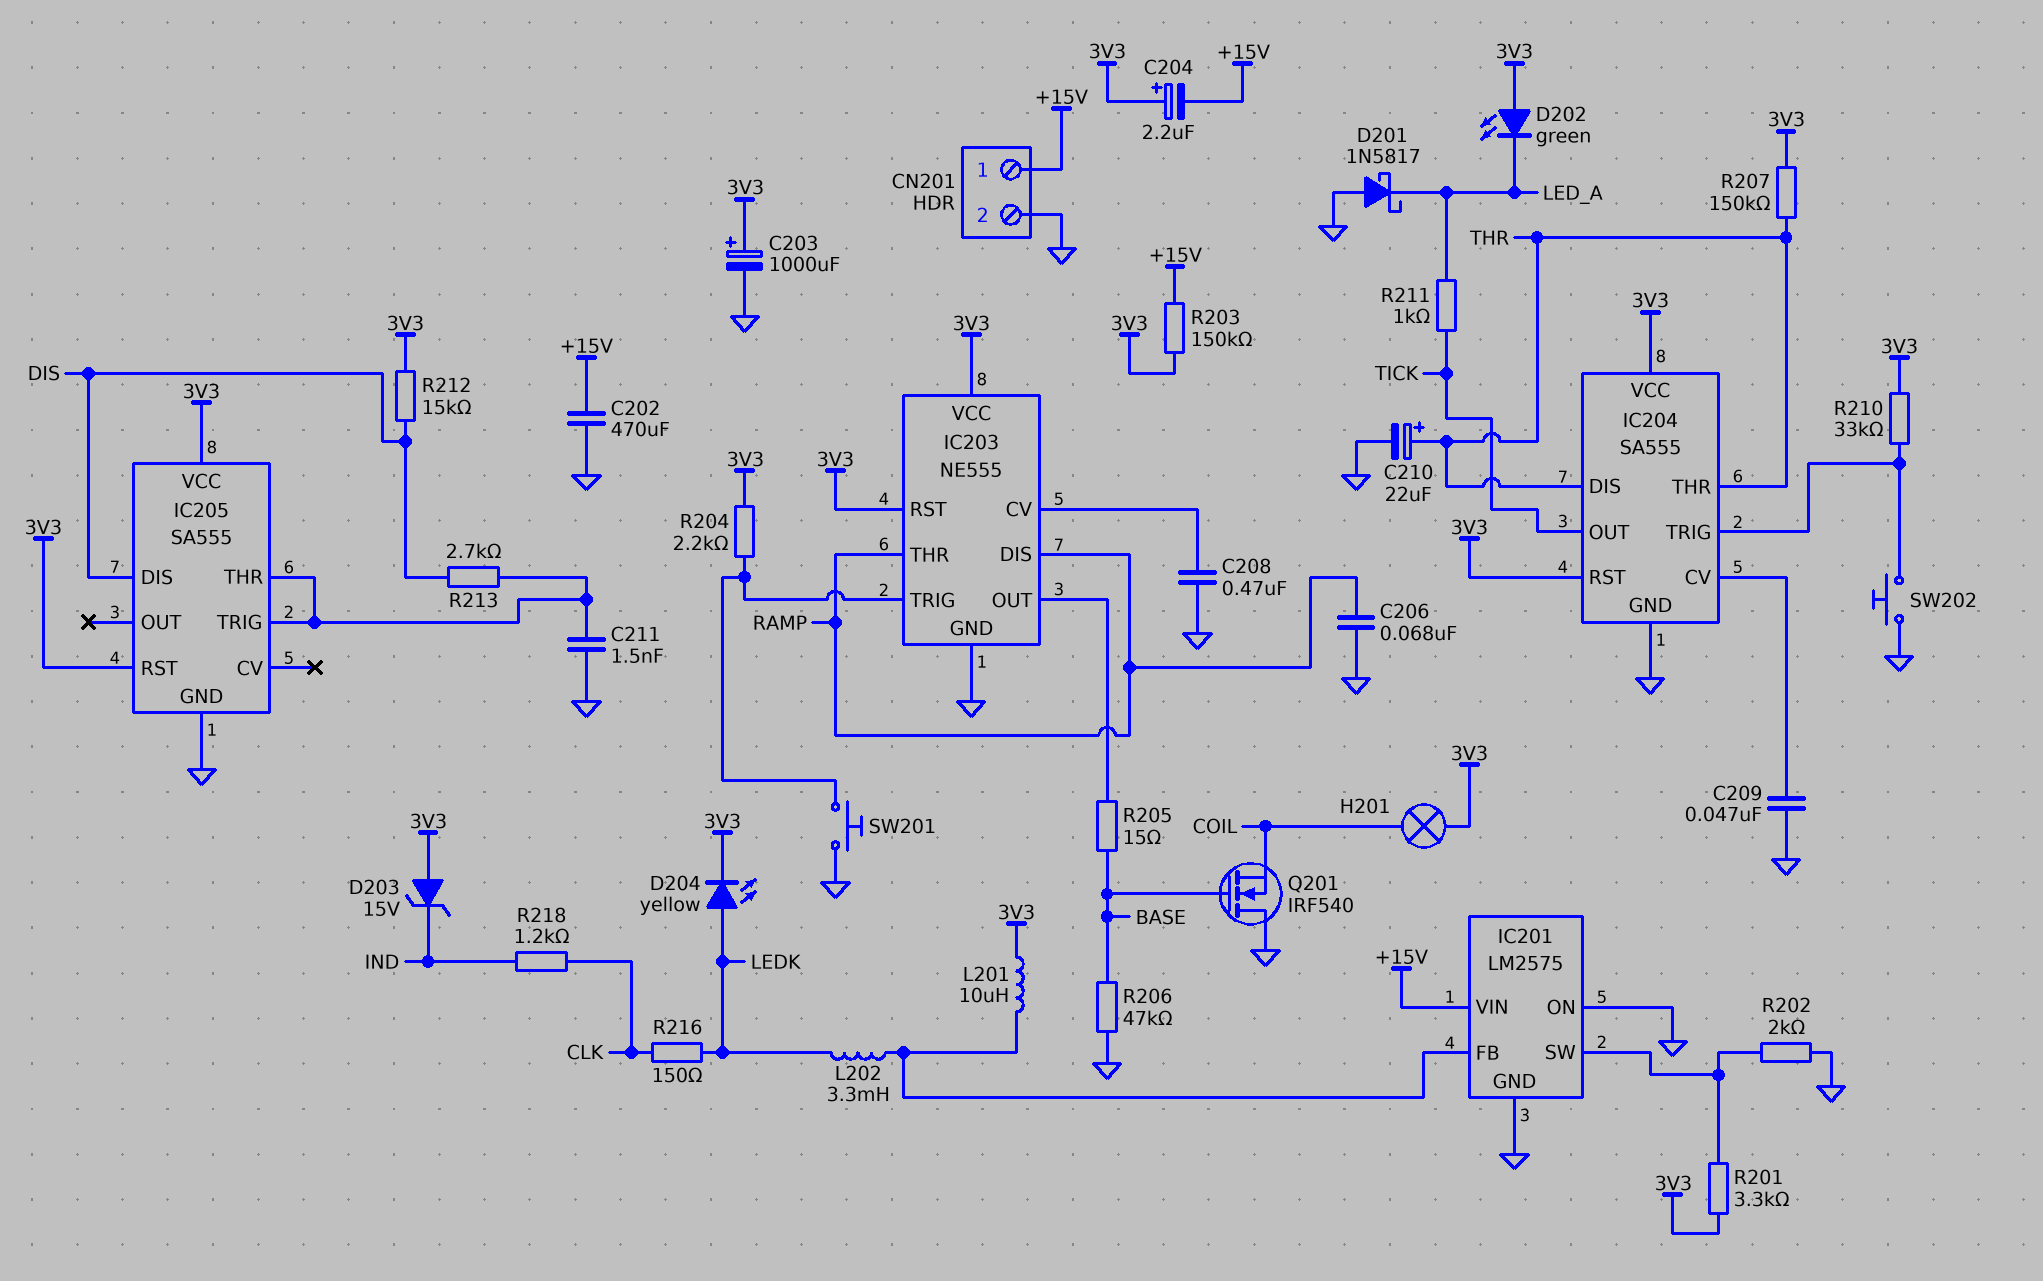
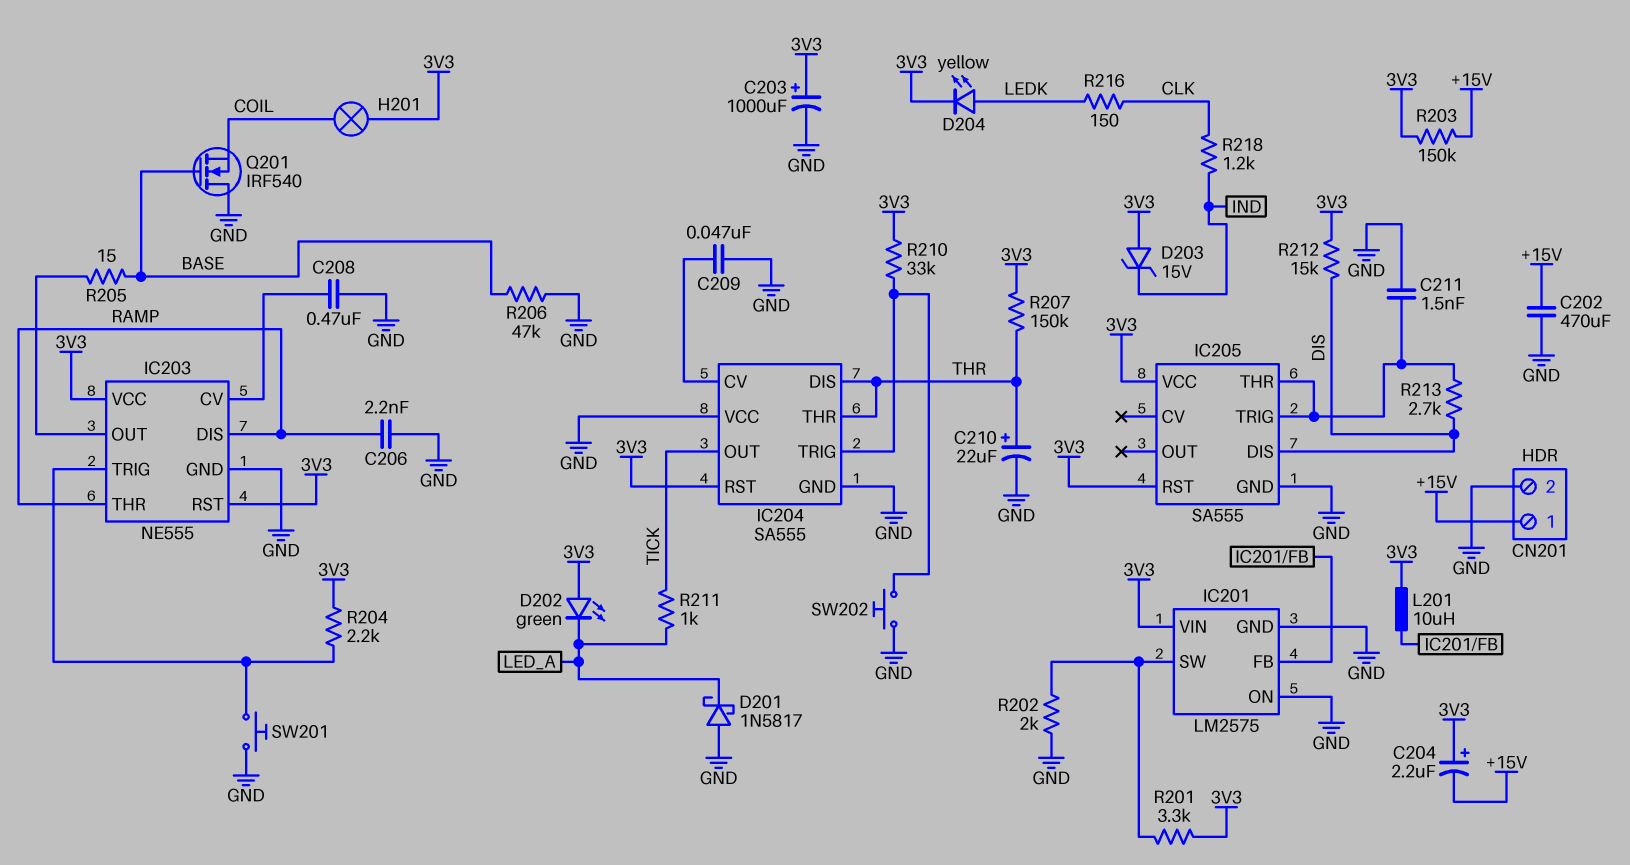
C206: 68nF (GND, RAMP) -> 2.2nF (GND, RAMP)
IC201 pin VIN: +15V -> 3V3
IC204 pin VCC: 3V3 -> GND
L202: 3.3mH (IC201/FB, LEDK) -> none

